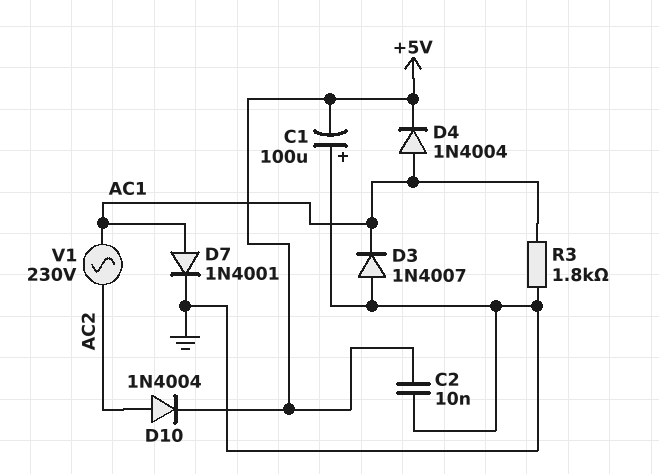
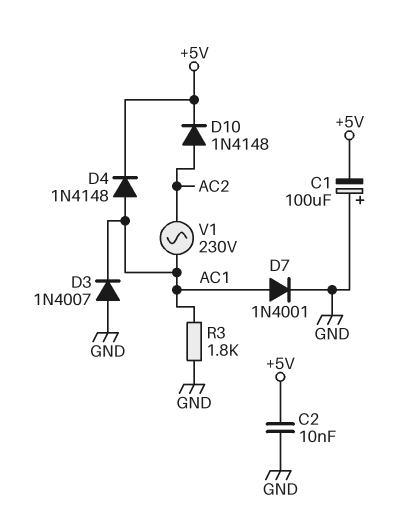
D4: diode 1N4004 (A AC1, K +5V) -> diode 1N4148 (A AC1, K +5V)
D10: diode 1N4004 (A AC2, K +5V) -> diode 1N4148 (A AC2, K +5V)

